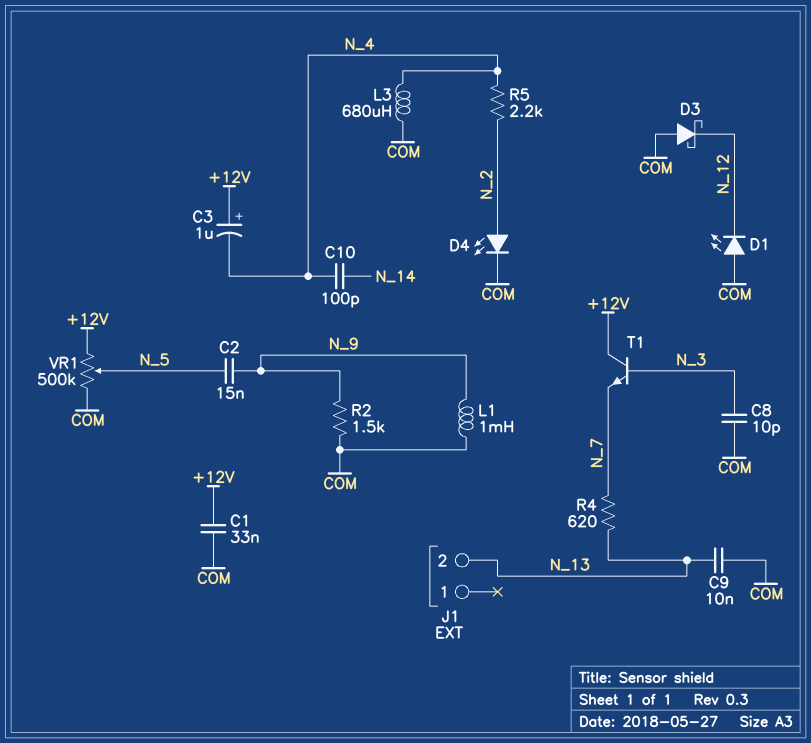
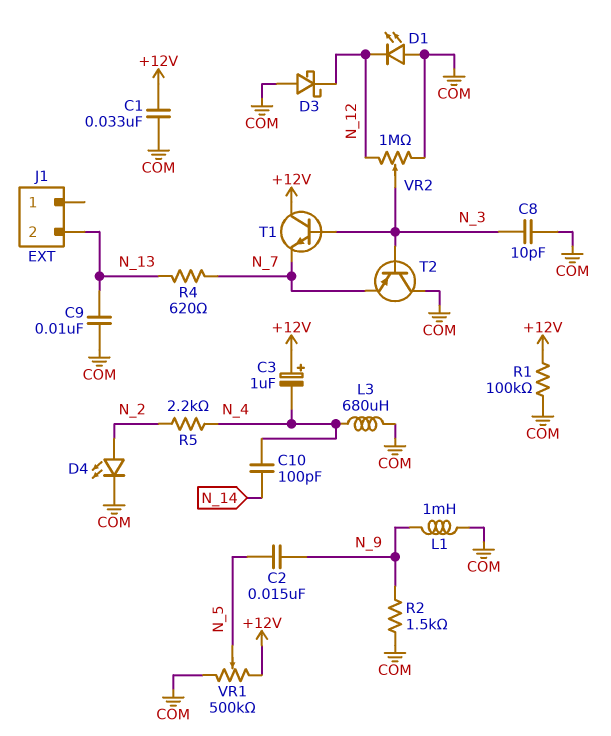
R1: none -> 100k (+12V, COM)
T2: none -> PNP (B N_3, C COM, E N_7)
VR2: none -> 1M (COM, N_12, wiper N_3)

